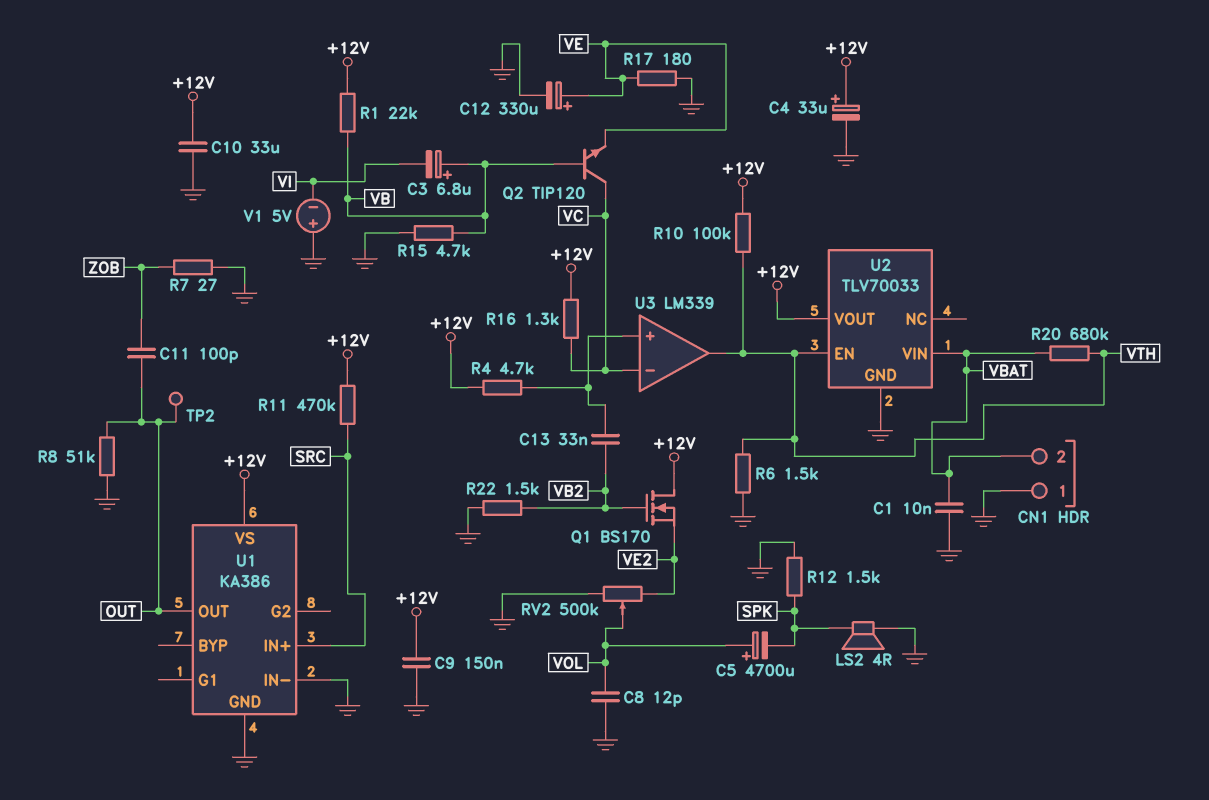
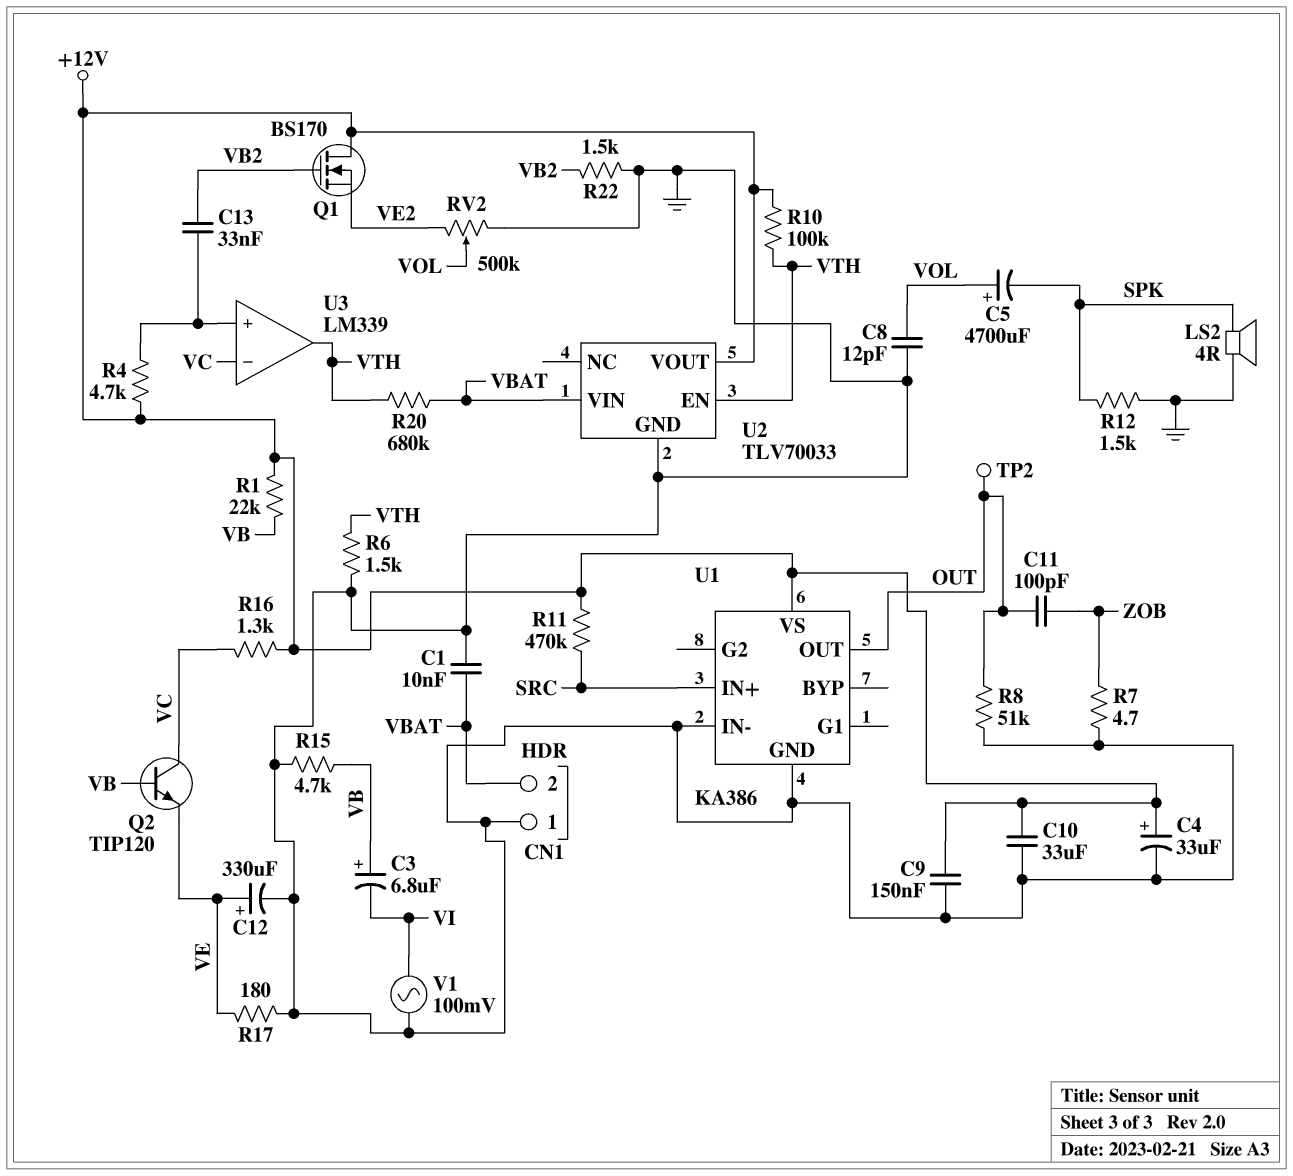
R7: 27 (GND, ZOB) -> 4.7 (GND, ZOB)
V1: 5V (plus GND, minus VI) -> AC 100mV (GND, VI)

